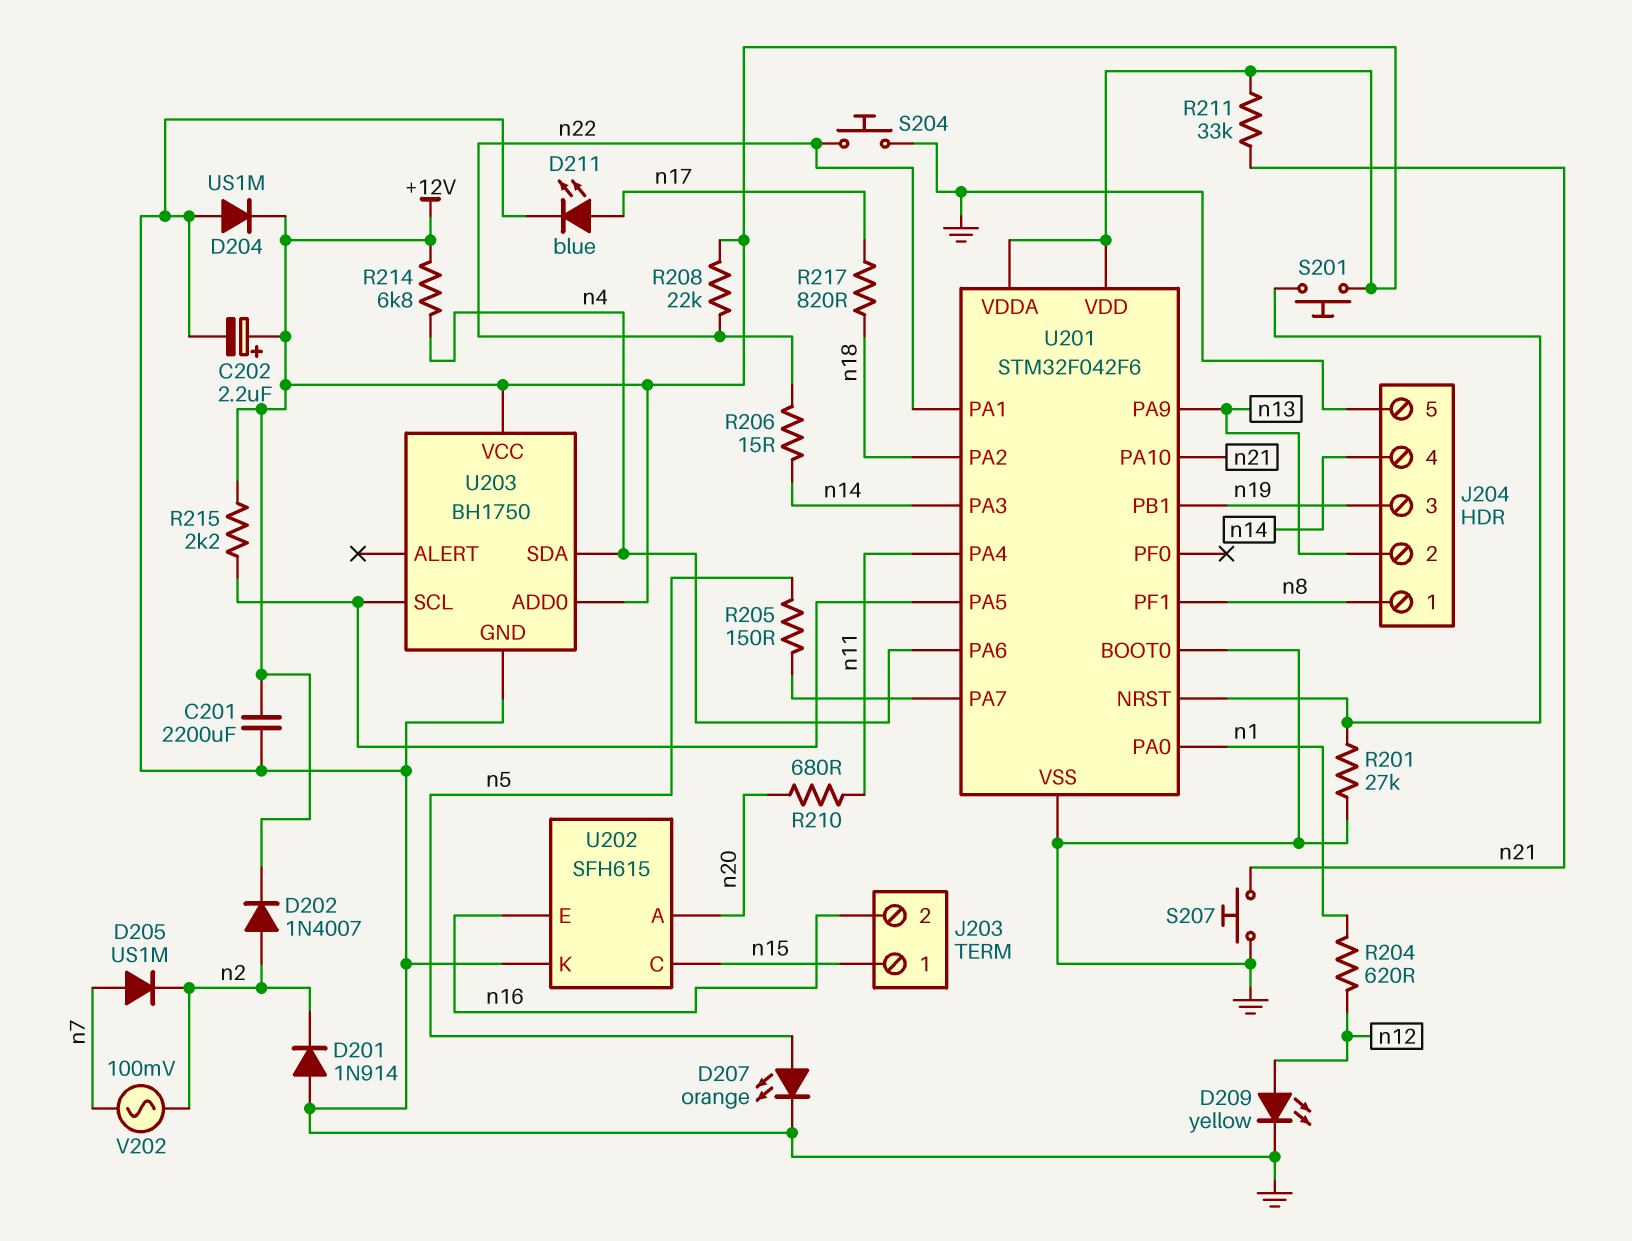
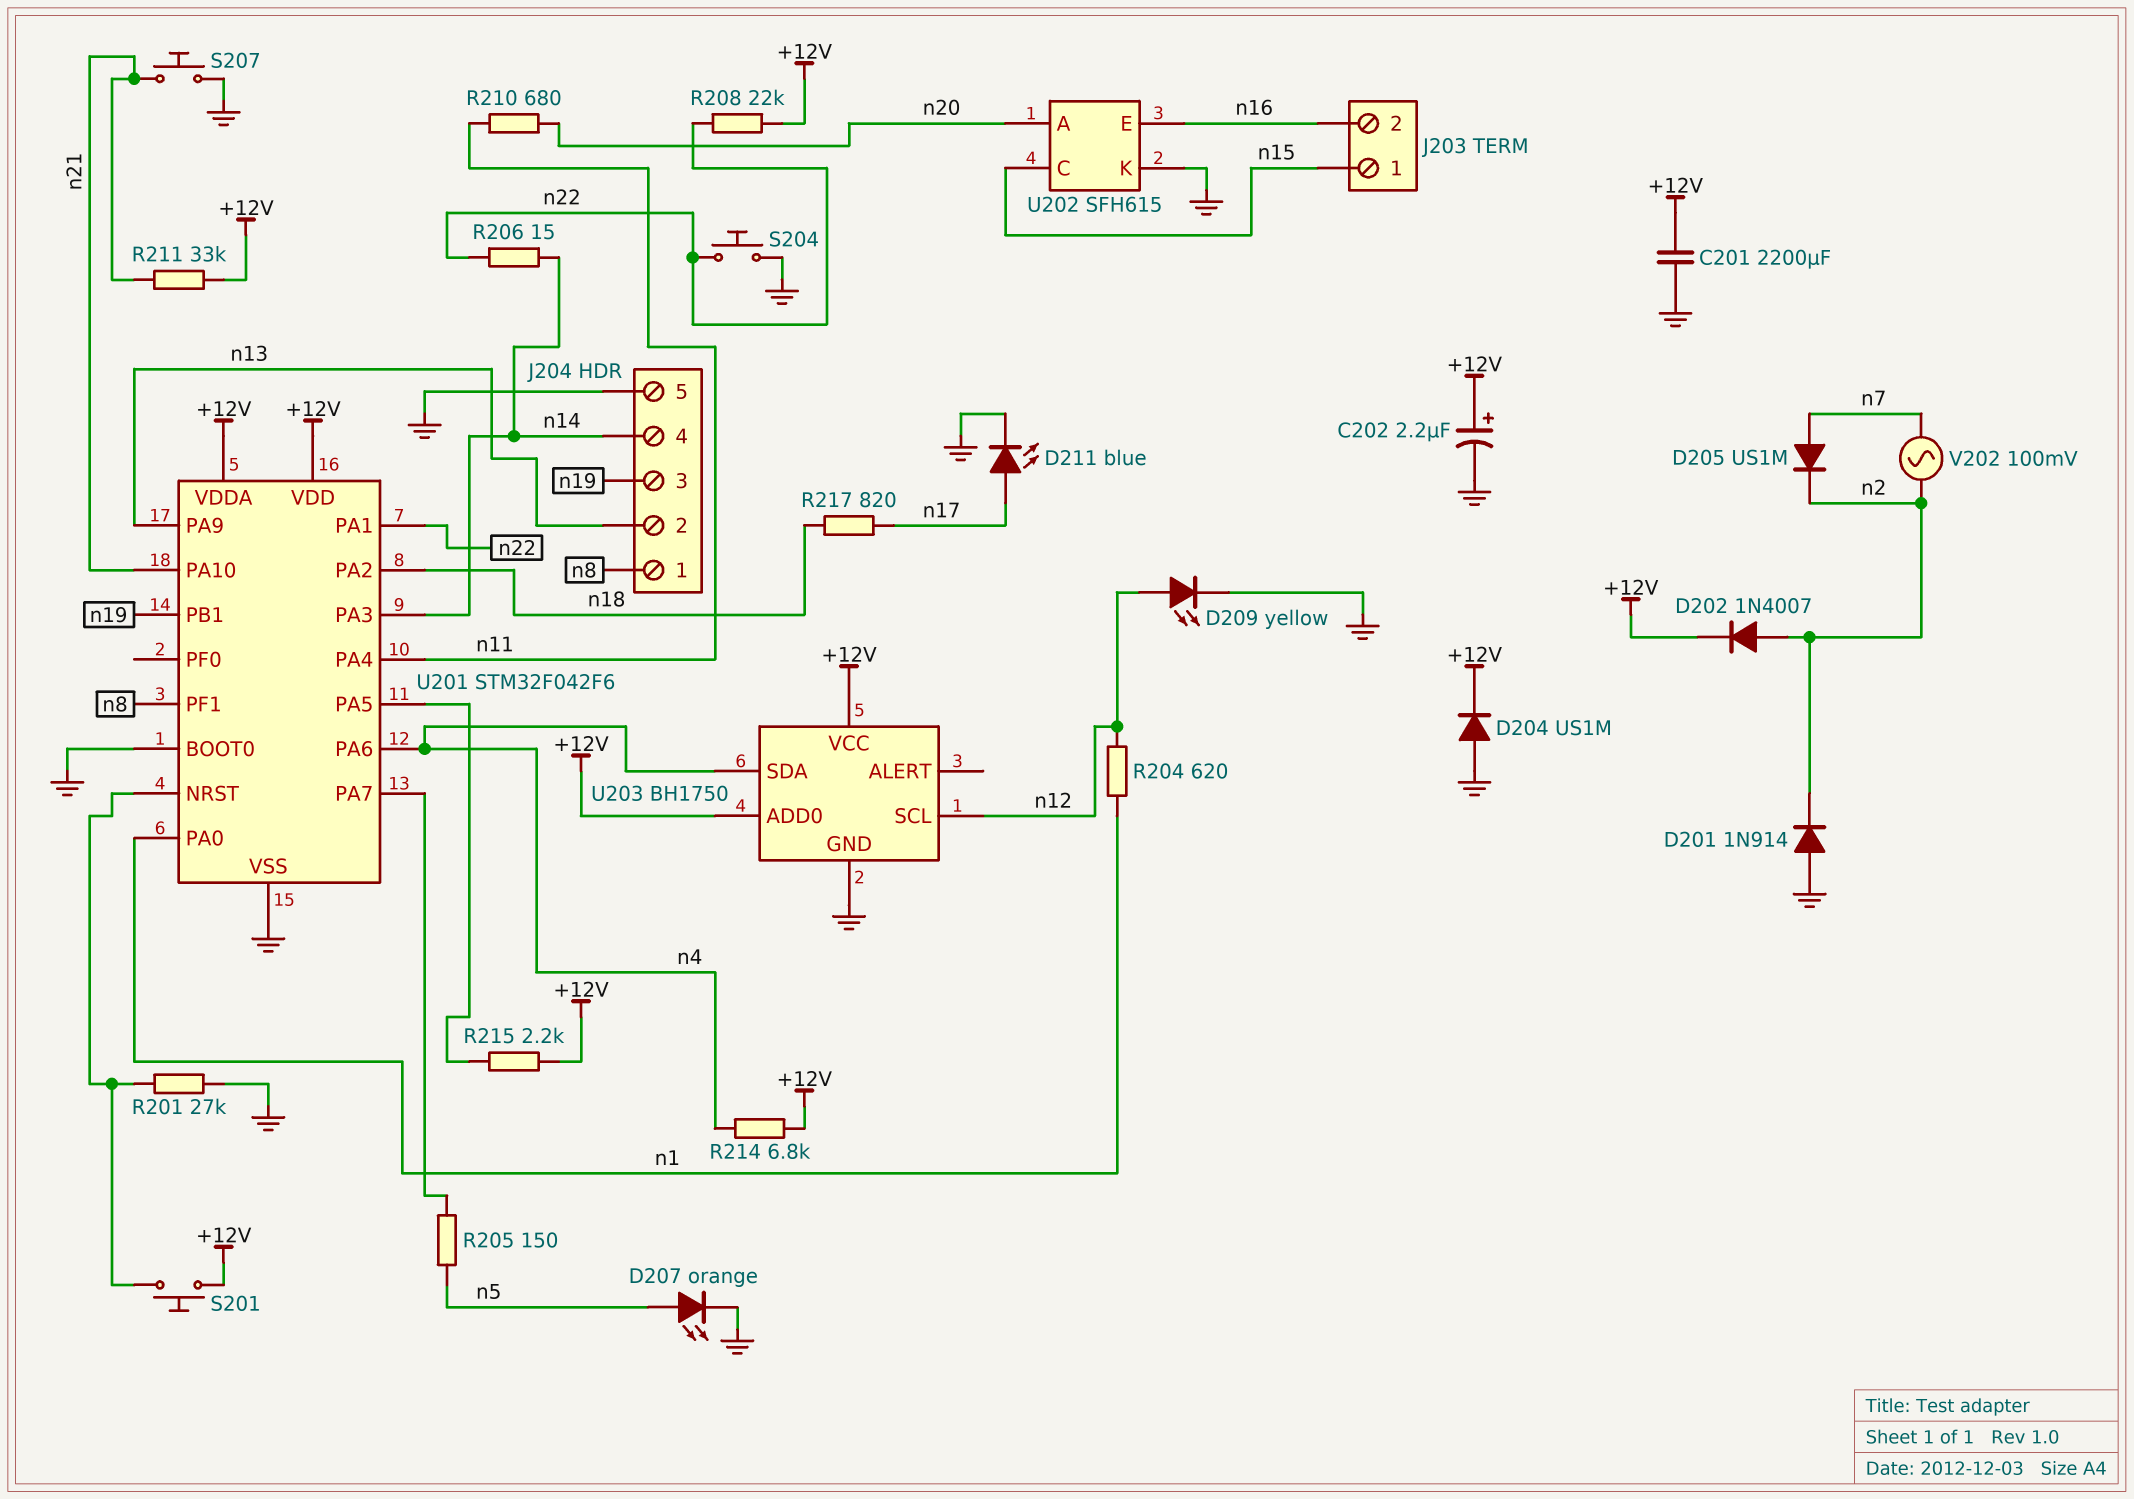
U203 pin SCL: U201/PA5 -> n12

